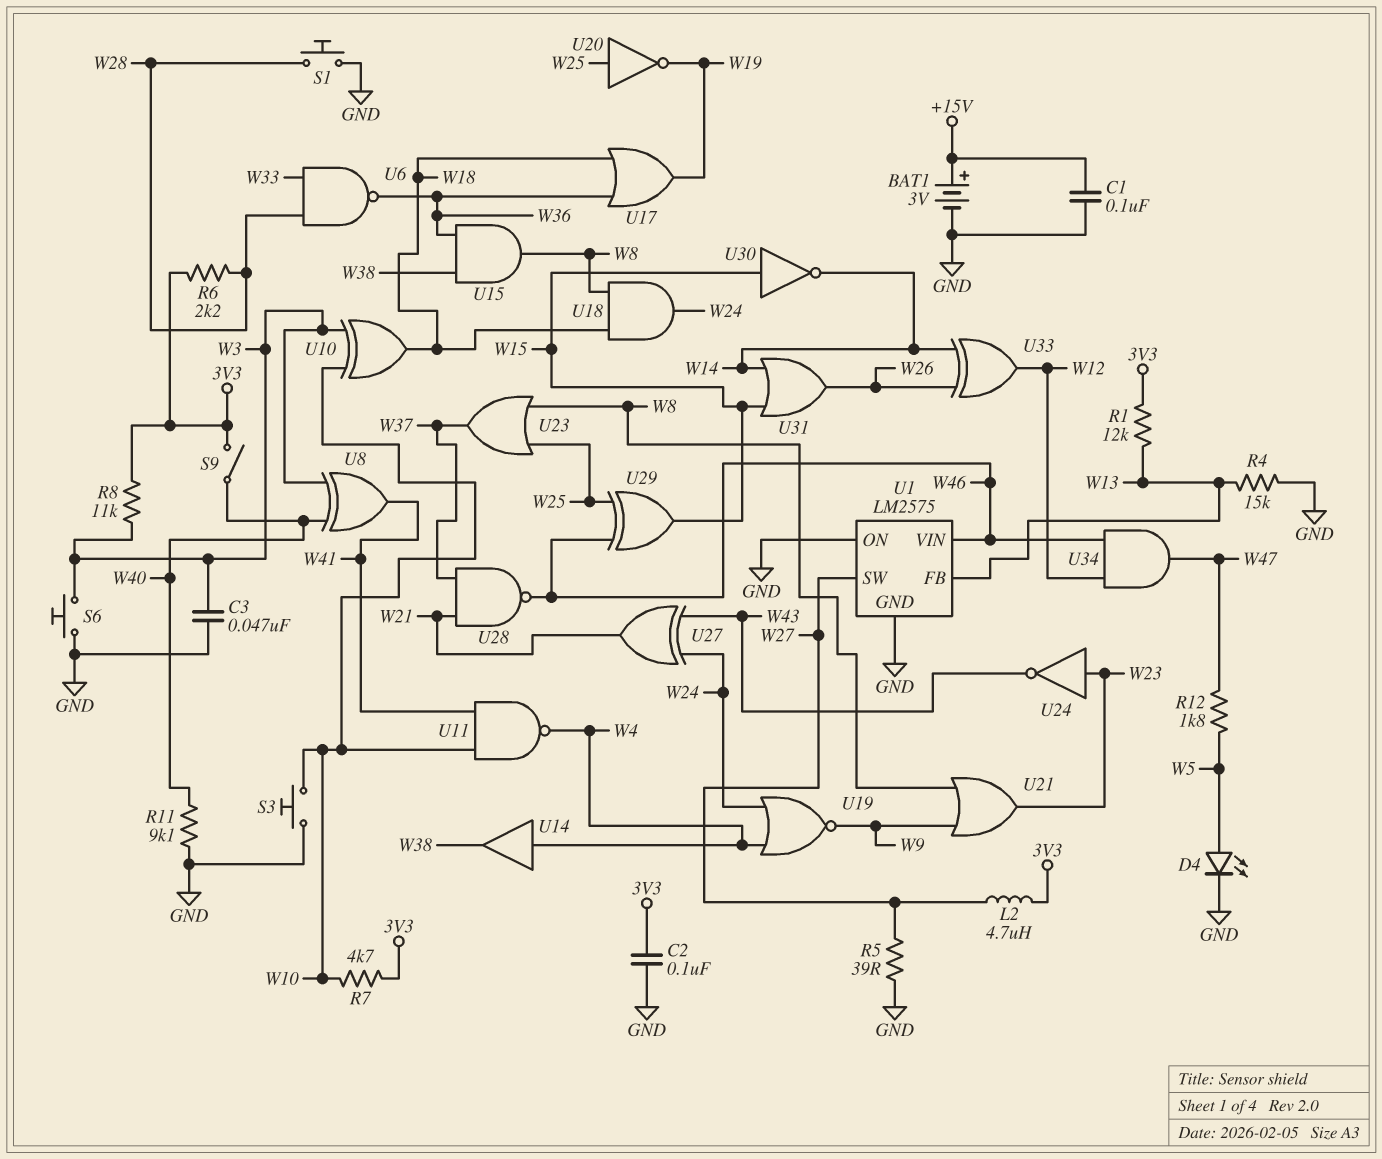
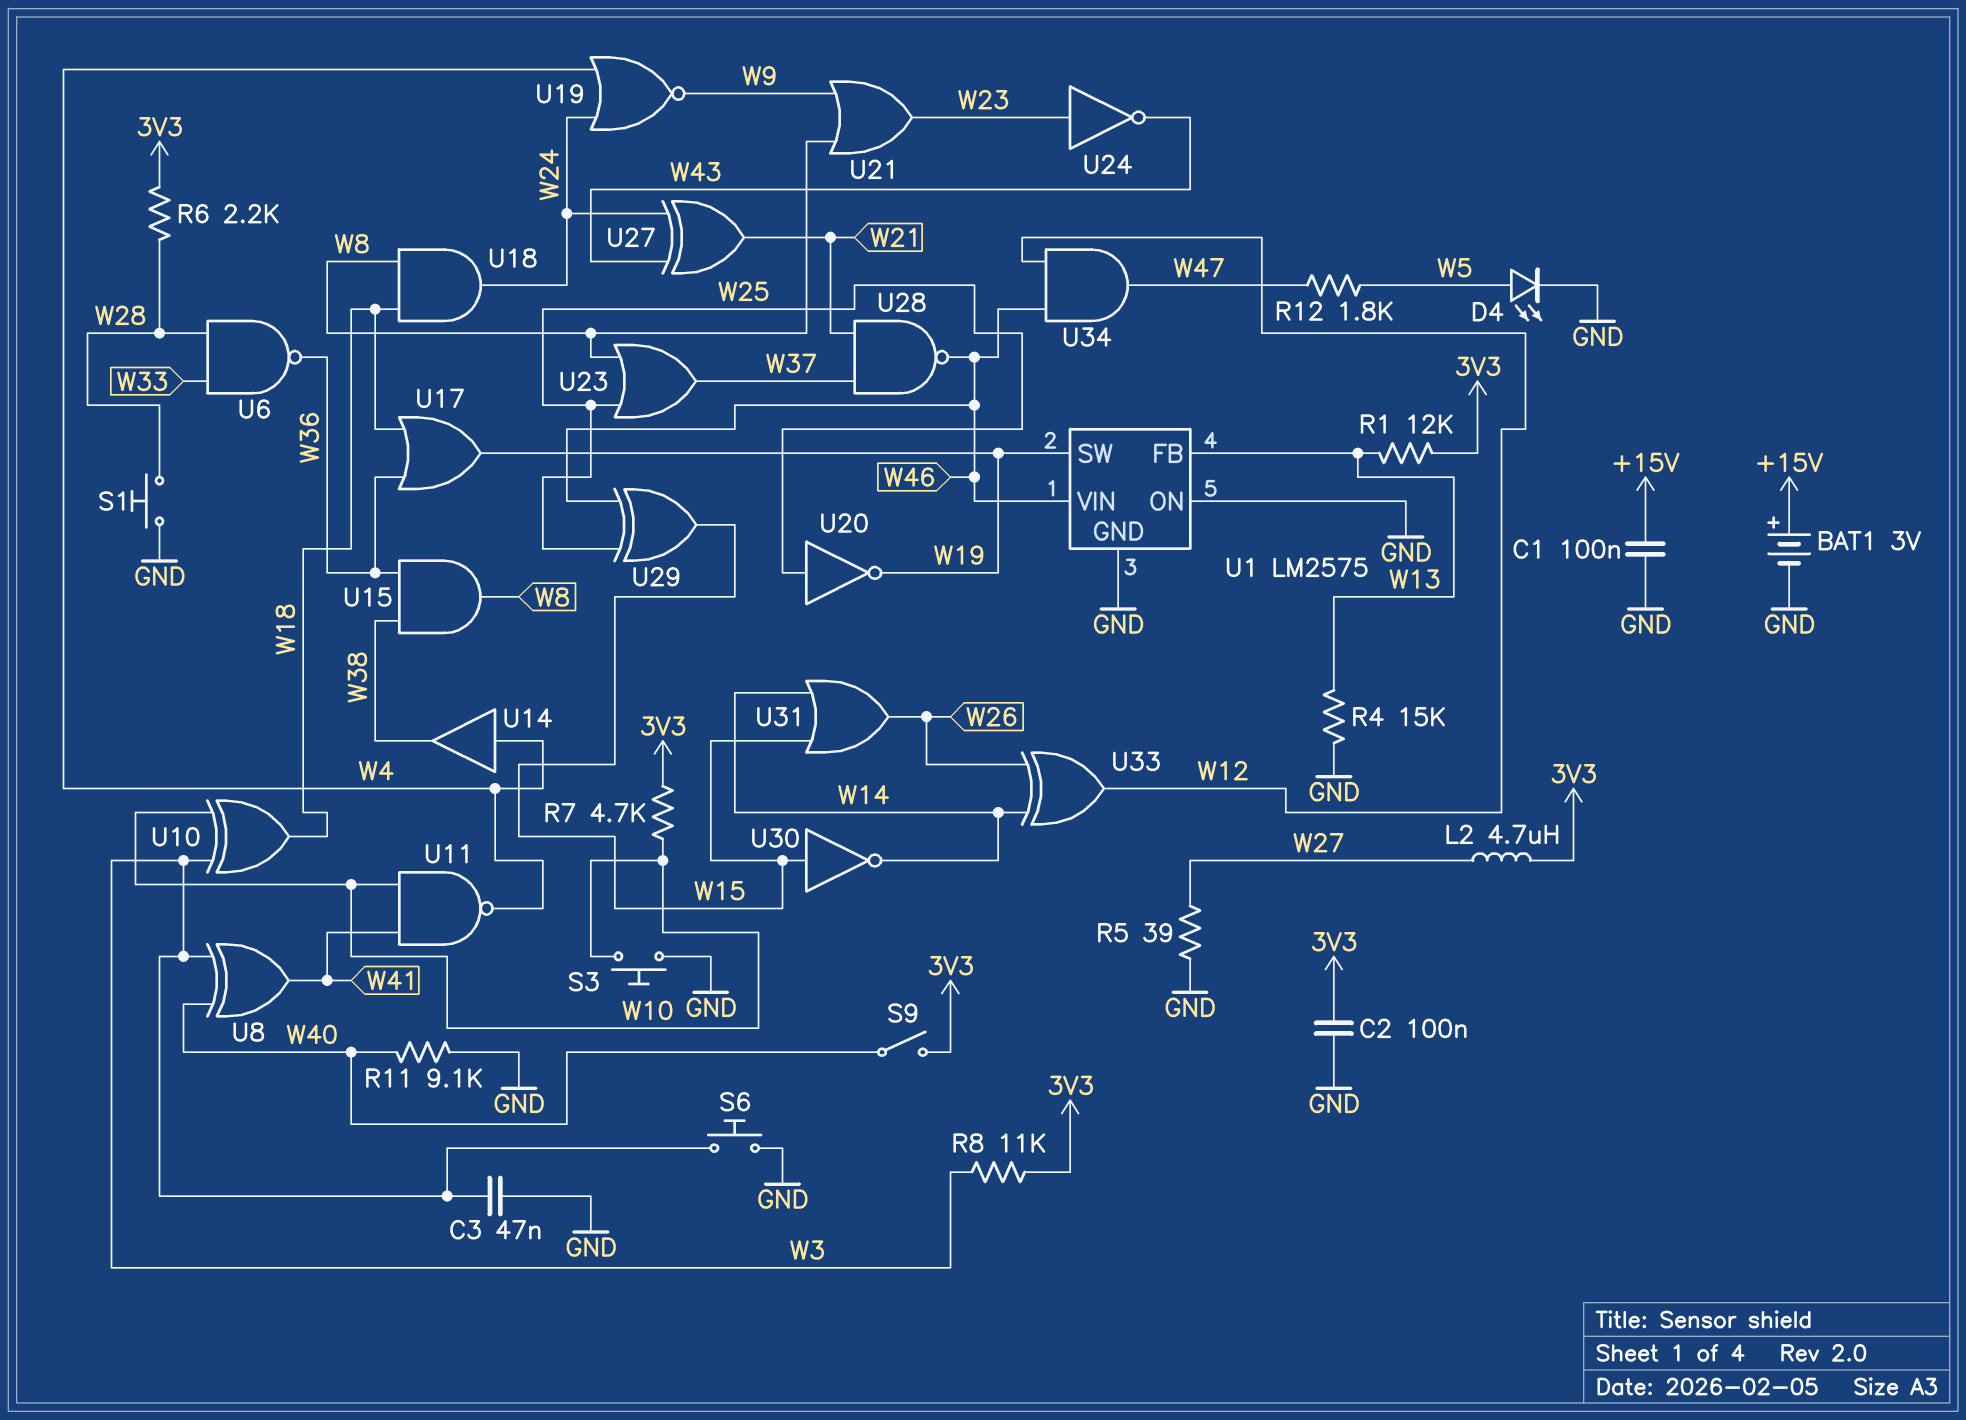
U1 pin SW: W27 -> W19

